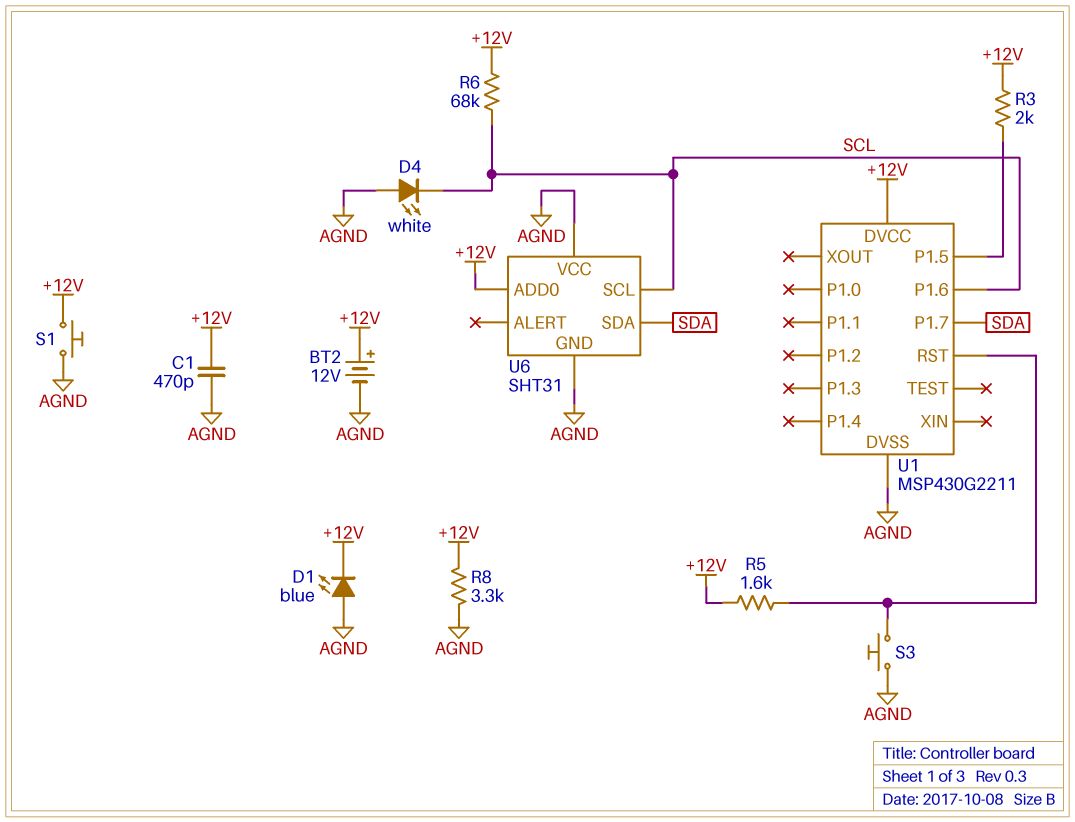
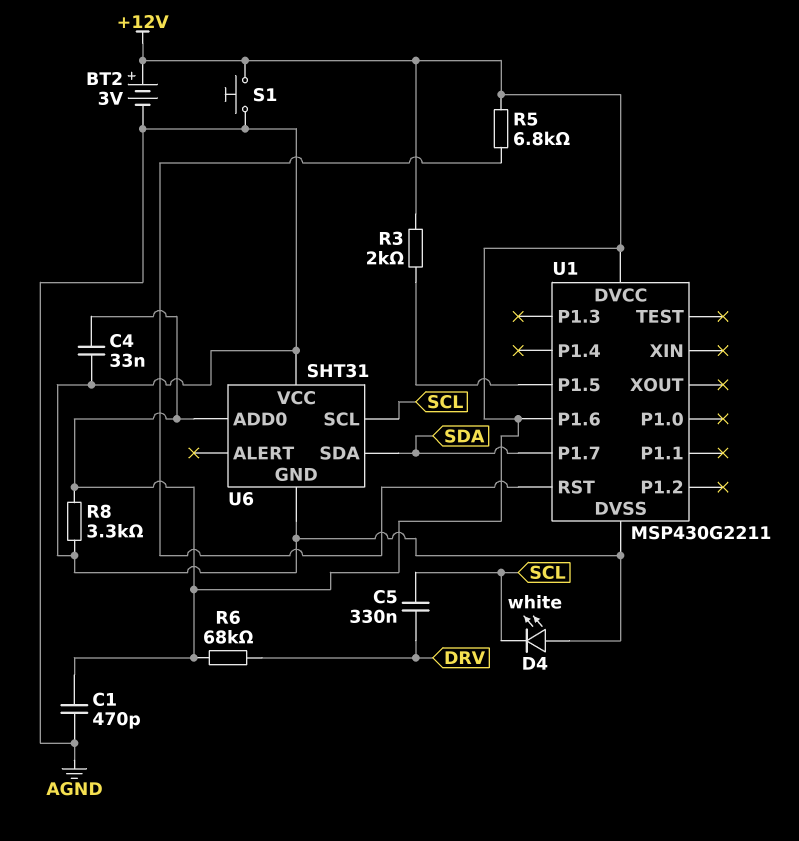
BT2: 12V (plus +12V, minus AGND) -> 3V (plus +12V, minus AGND)
C4: none -> 33nF (+12V, AGND)
C5: none -> 330nF (DRV, SCL)
D1: LED blue (A AGND, K +12V) -> none
R5: 1.6k (+12V, U1/RST) -> 6.8k (+12V, U1/RST)
R6: 68k (+12V, SCL) -> 68k (+12V, DRV)
S3: button (AGND, U1/RST) -> none
U1 pin P1.6: SCL -> +12V

